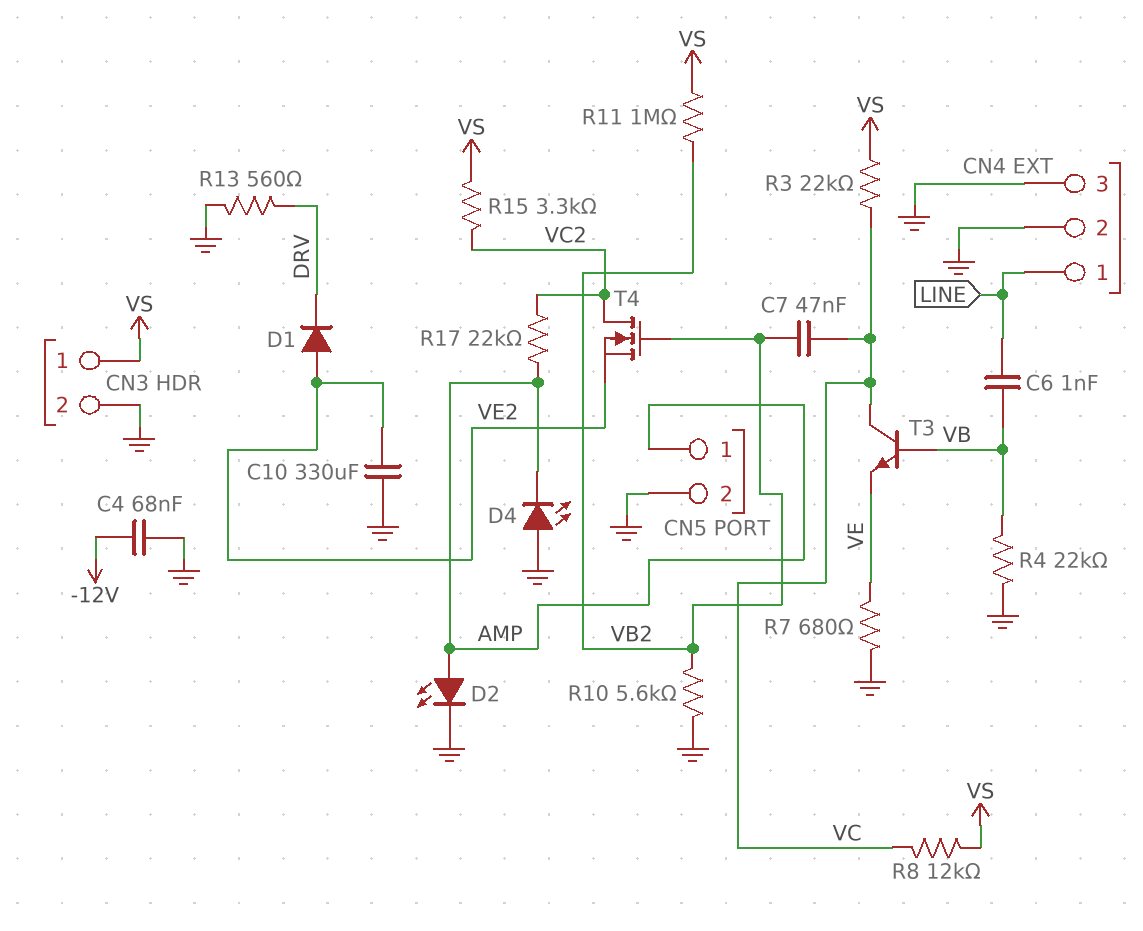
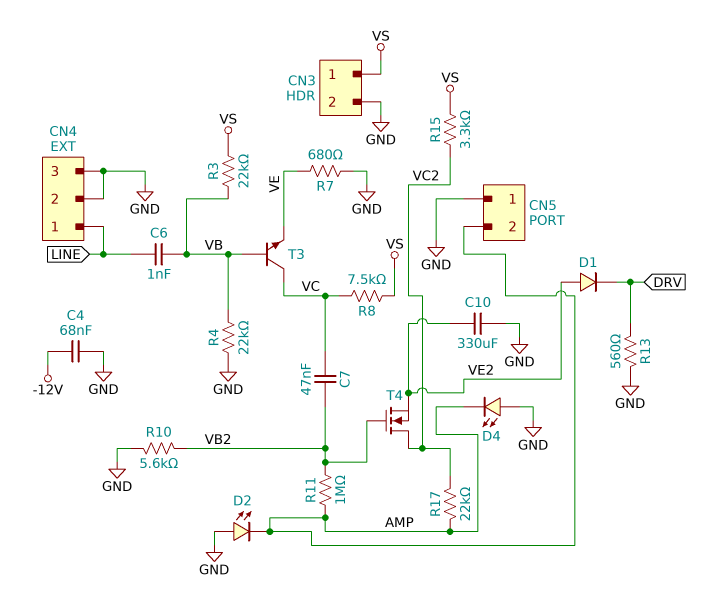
CN5 pin 1: AMP -> GND
CN5 pin 2: GND -> AMP
D2: LED (A AMP, K GND) -> LED (A GND, K AMP)
R3: 22k (VC, VS) -> 22k (VB, VS)
R8: 12k (VC, VS) -> 7.5k (VC, VS)
R11: 1M (VB2, VS) -> 1M (AMP, VB2)

